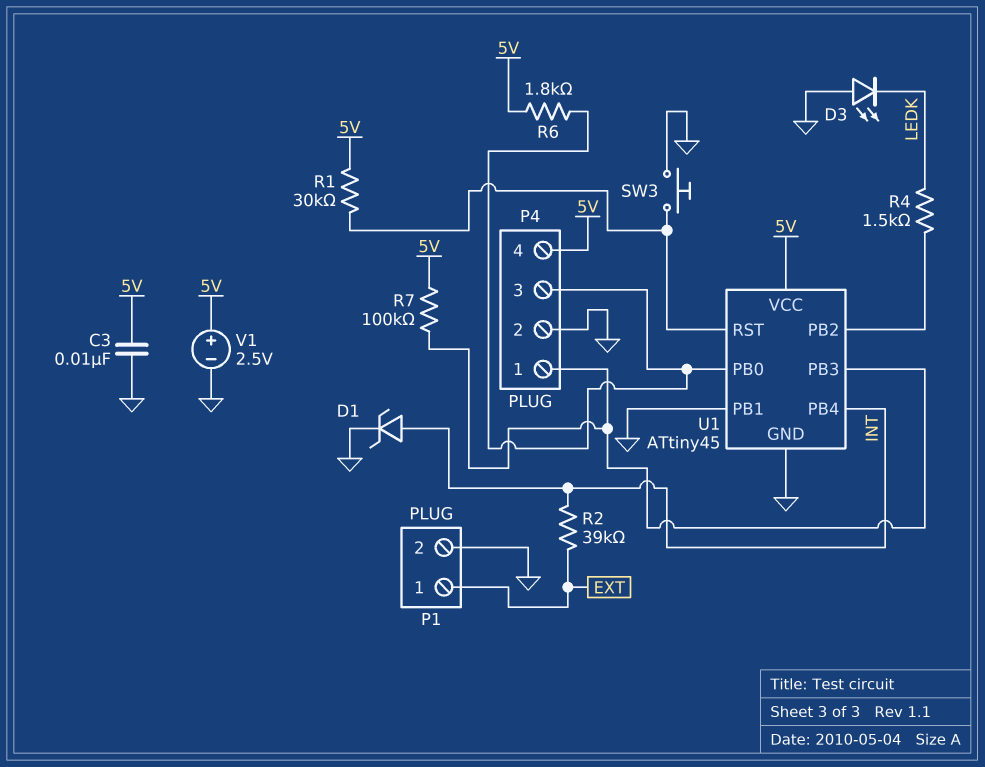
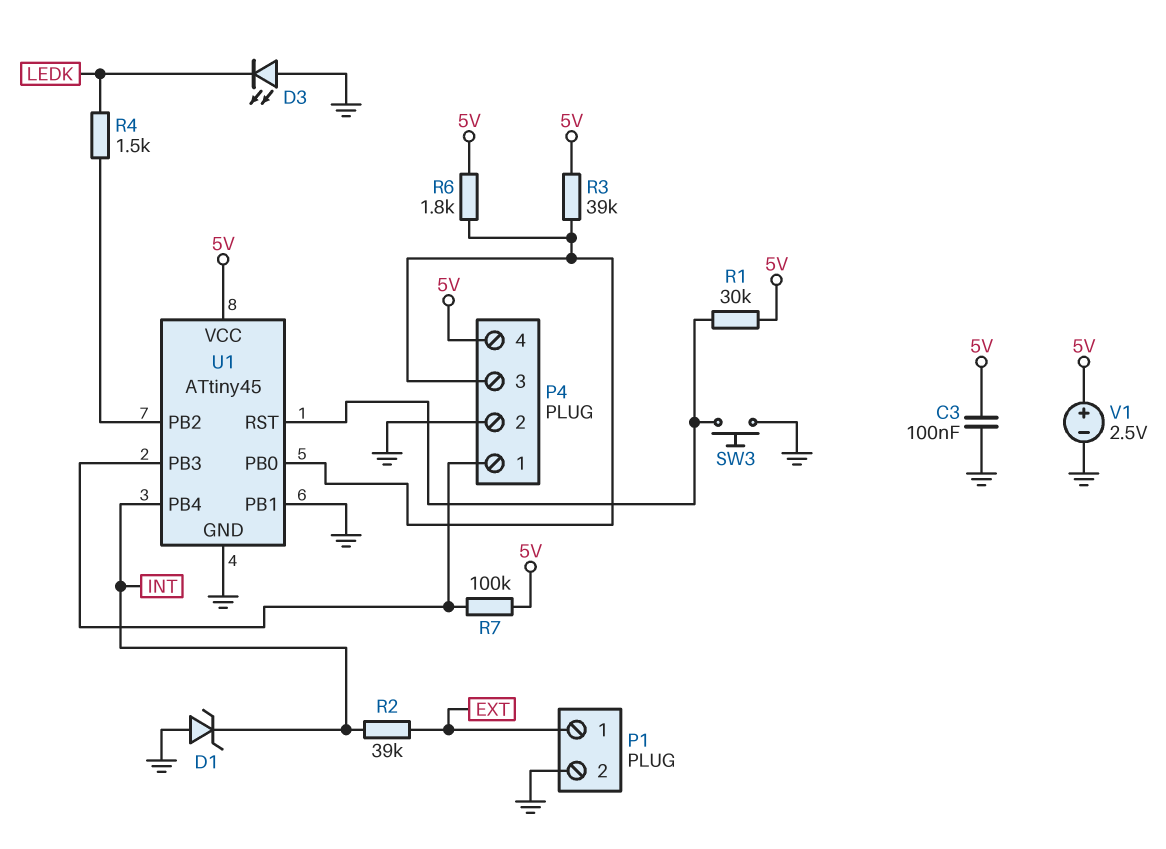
C3: 10nF (5V, GND) -> 100nF (5V, GND)
D1: zener (A INT, K GND) -> zener (A GND, K INT)
R3: none -> 39k (5V, P4/3)

